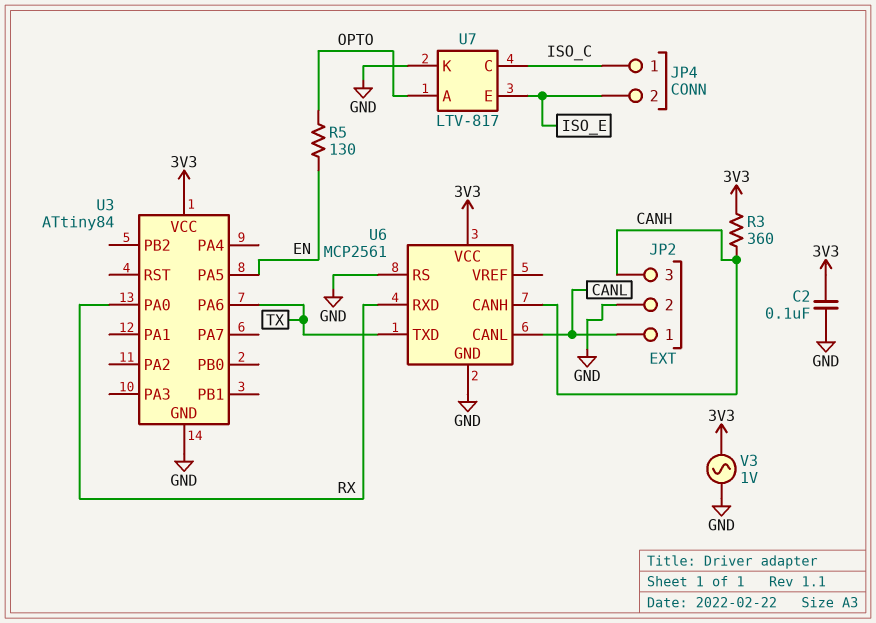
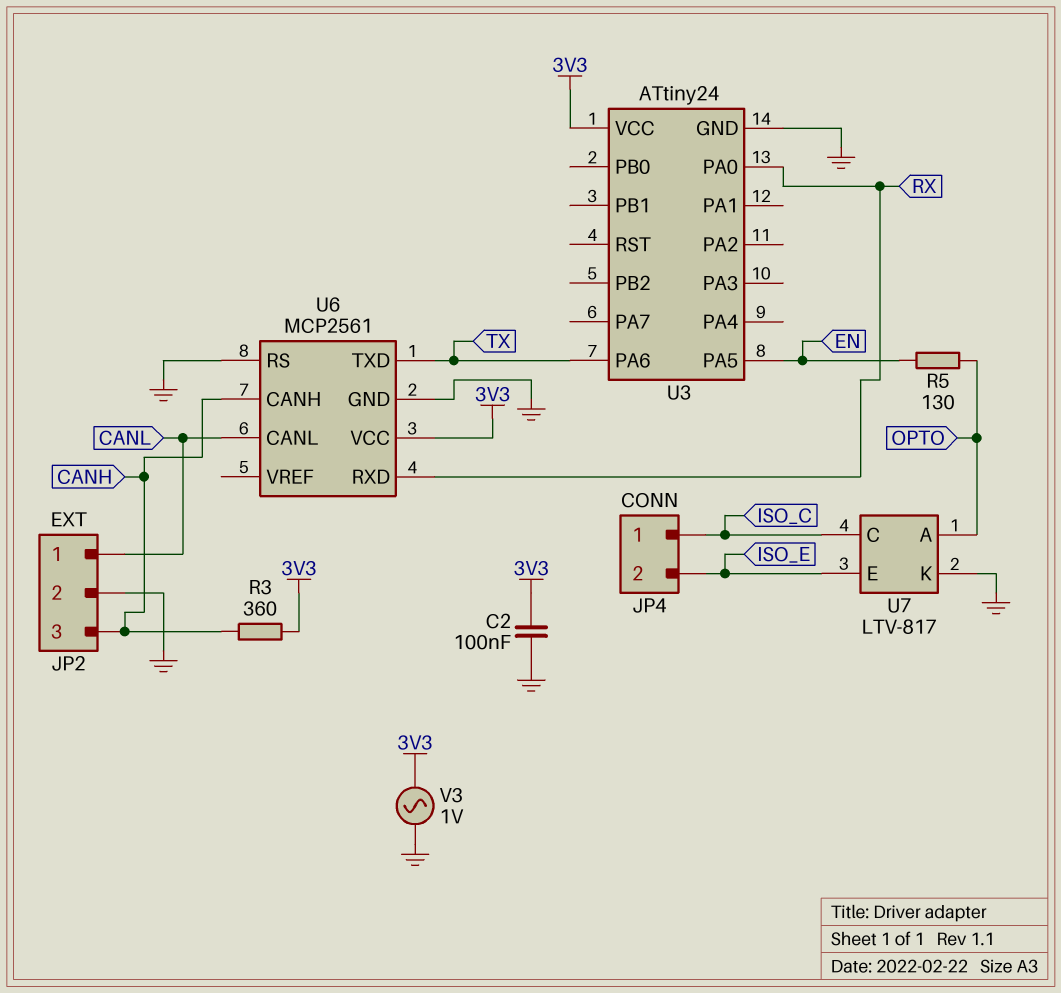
U3: ATtiny84 -> ATtiny24

